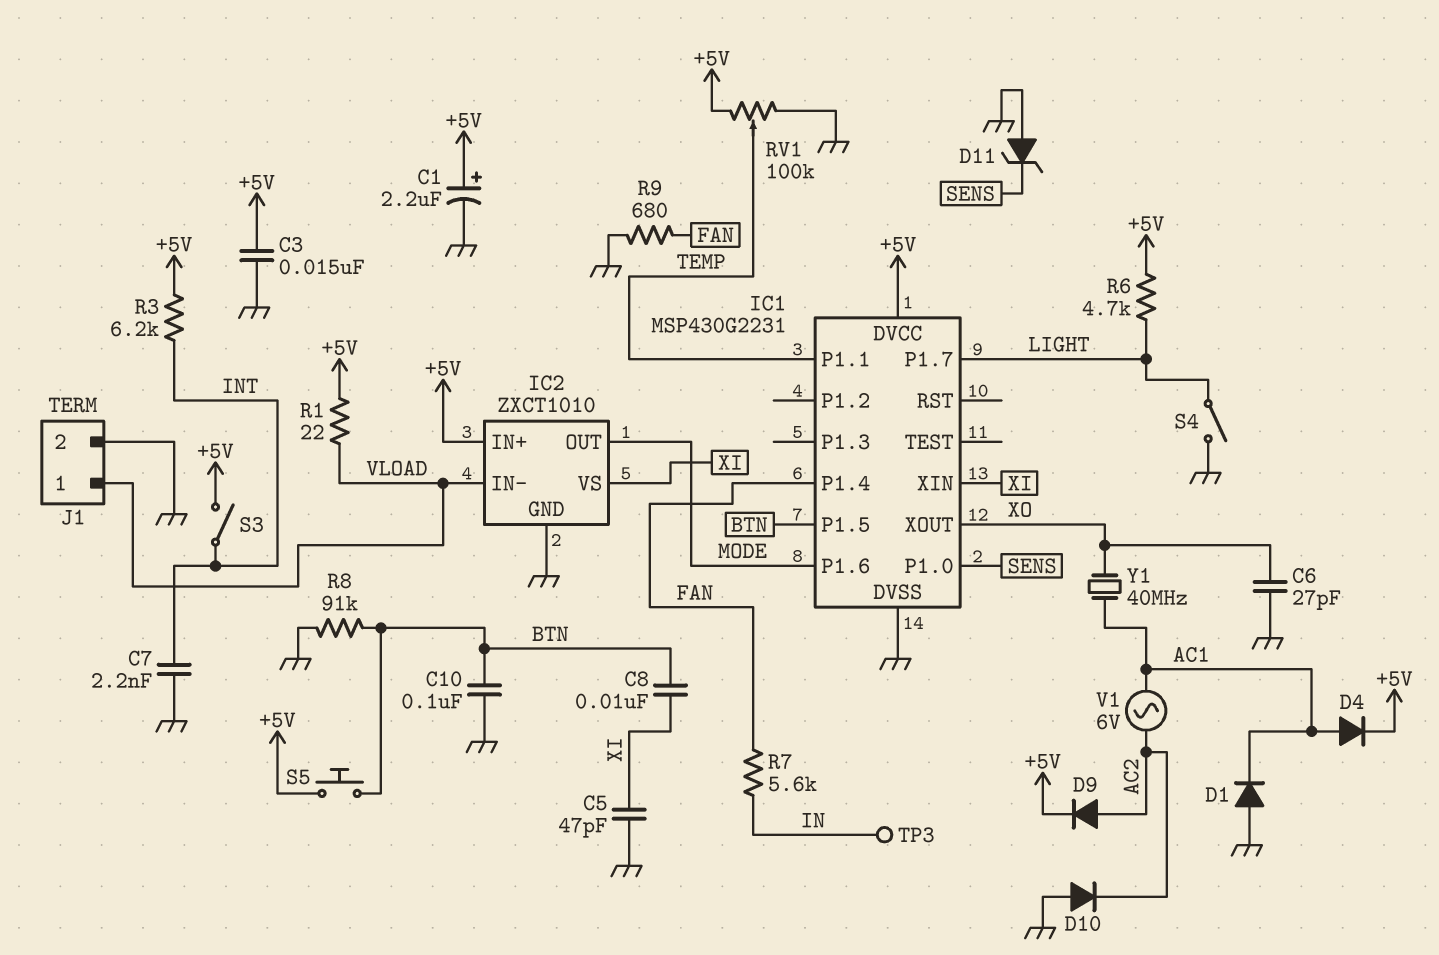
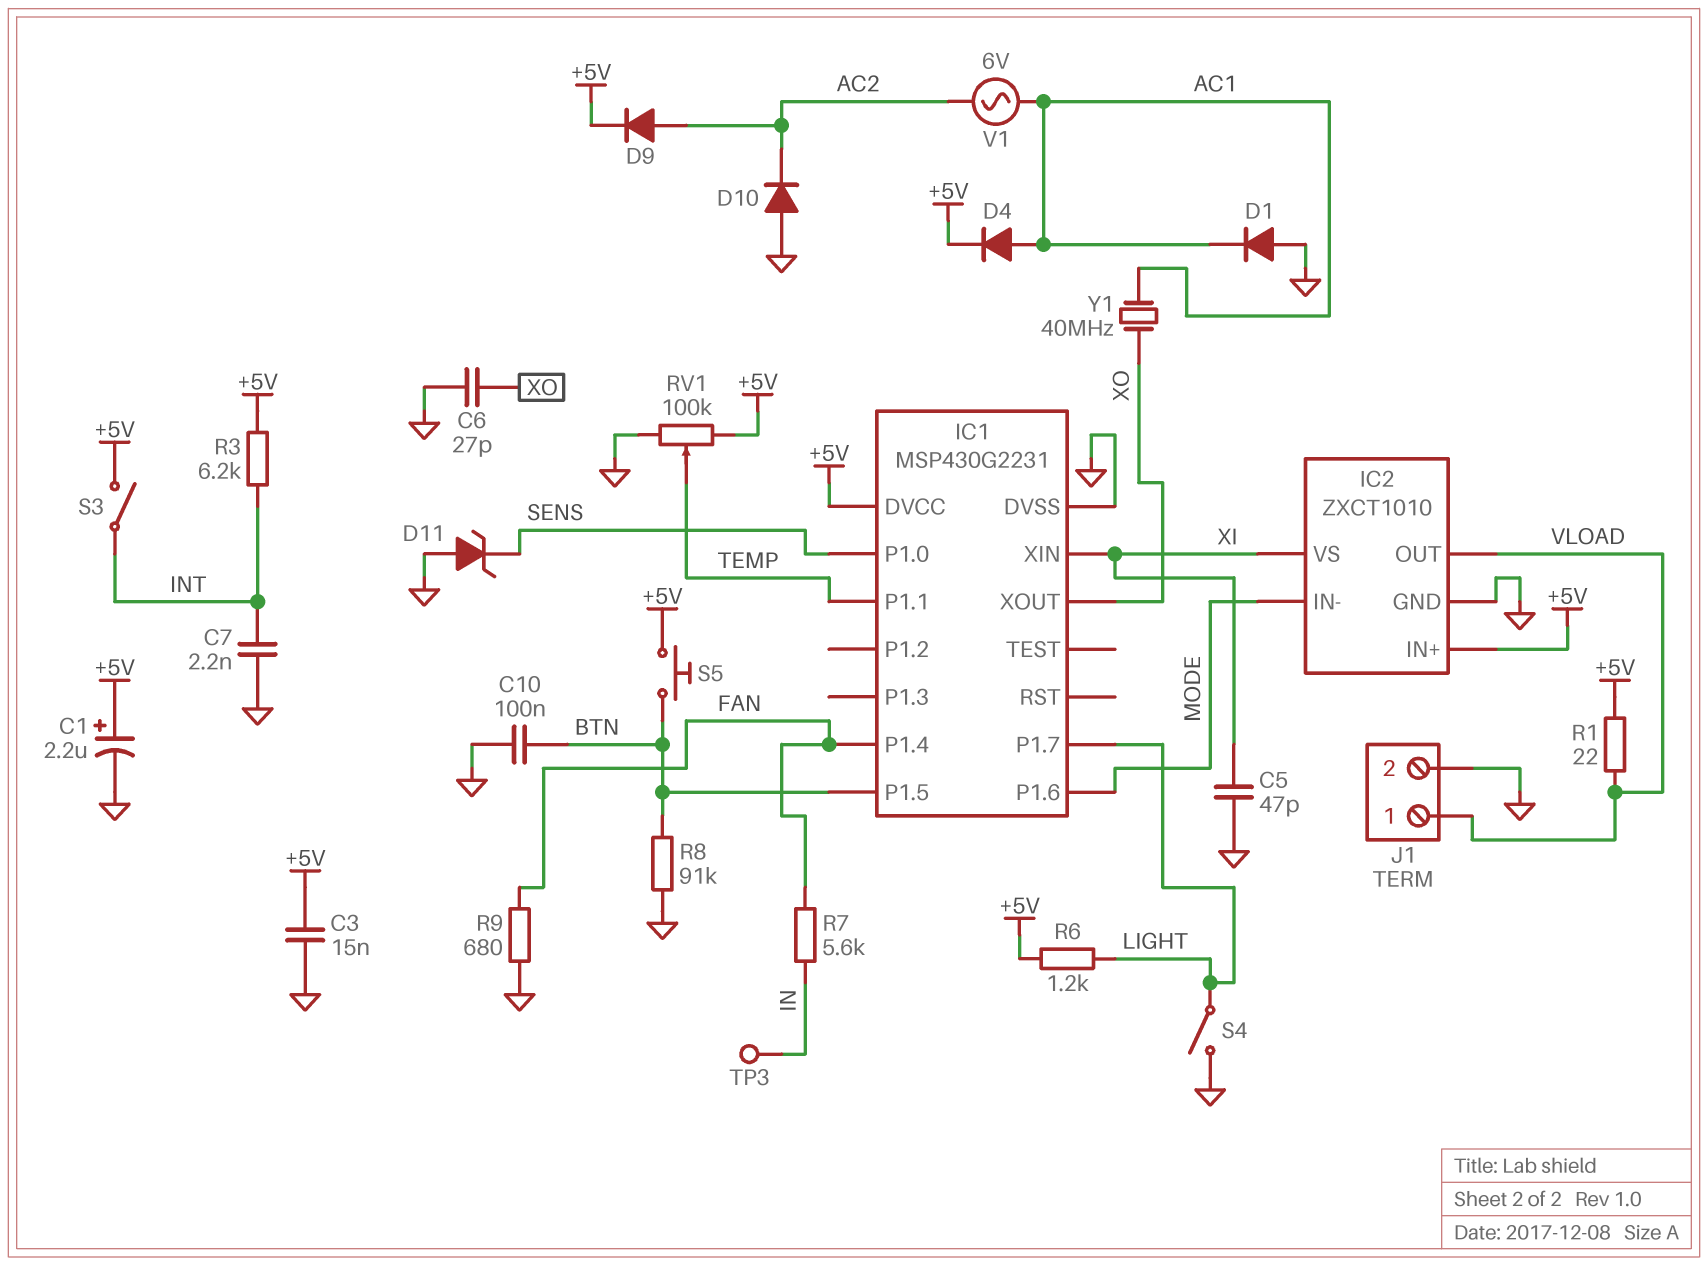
C8: 10nF (BTN, XI) -> none
IC2 pin IN-: VLOAD -> MODE
IC2 pin OUT: MODE -> VLOAD
R6: 4.7k (+5V, LIGHT) -> 1.2k (+5V, LIGHT)

